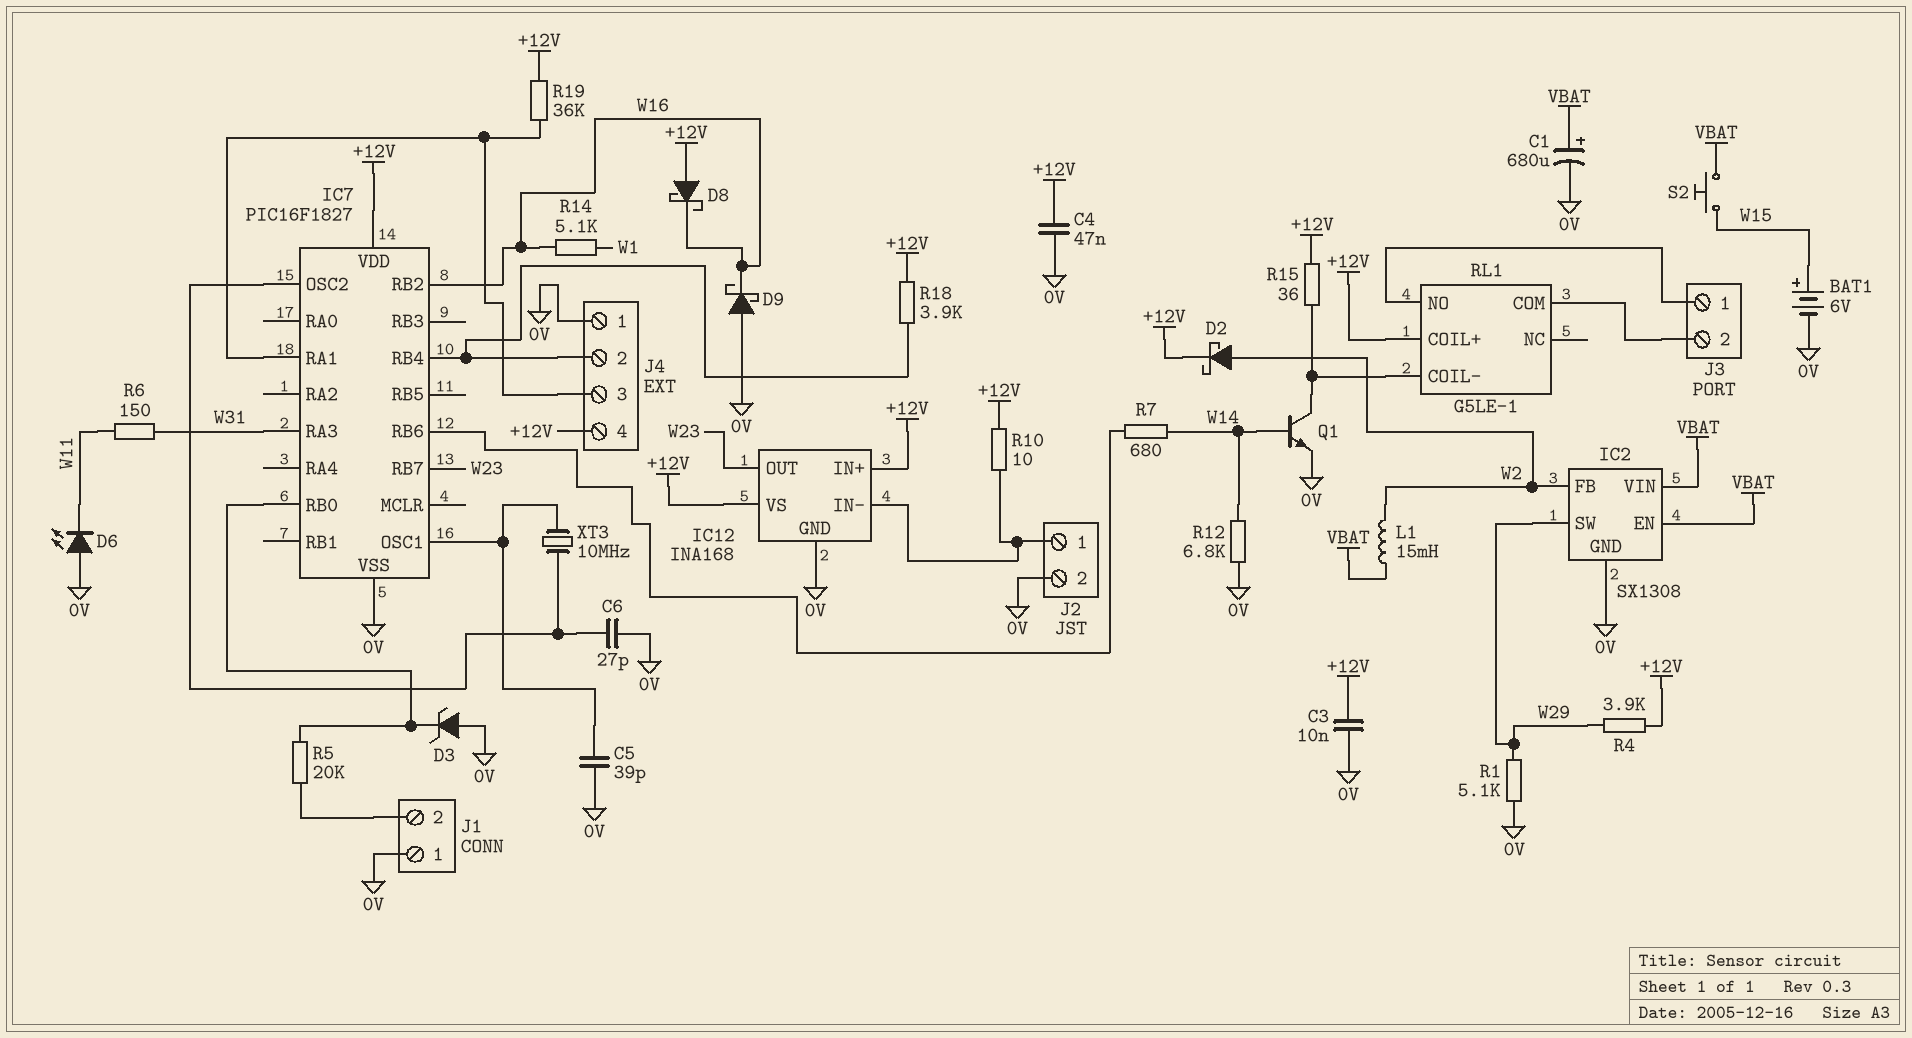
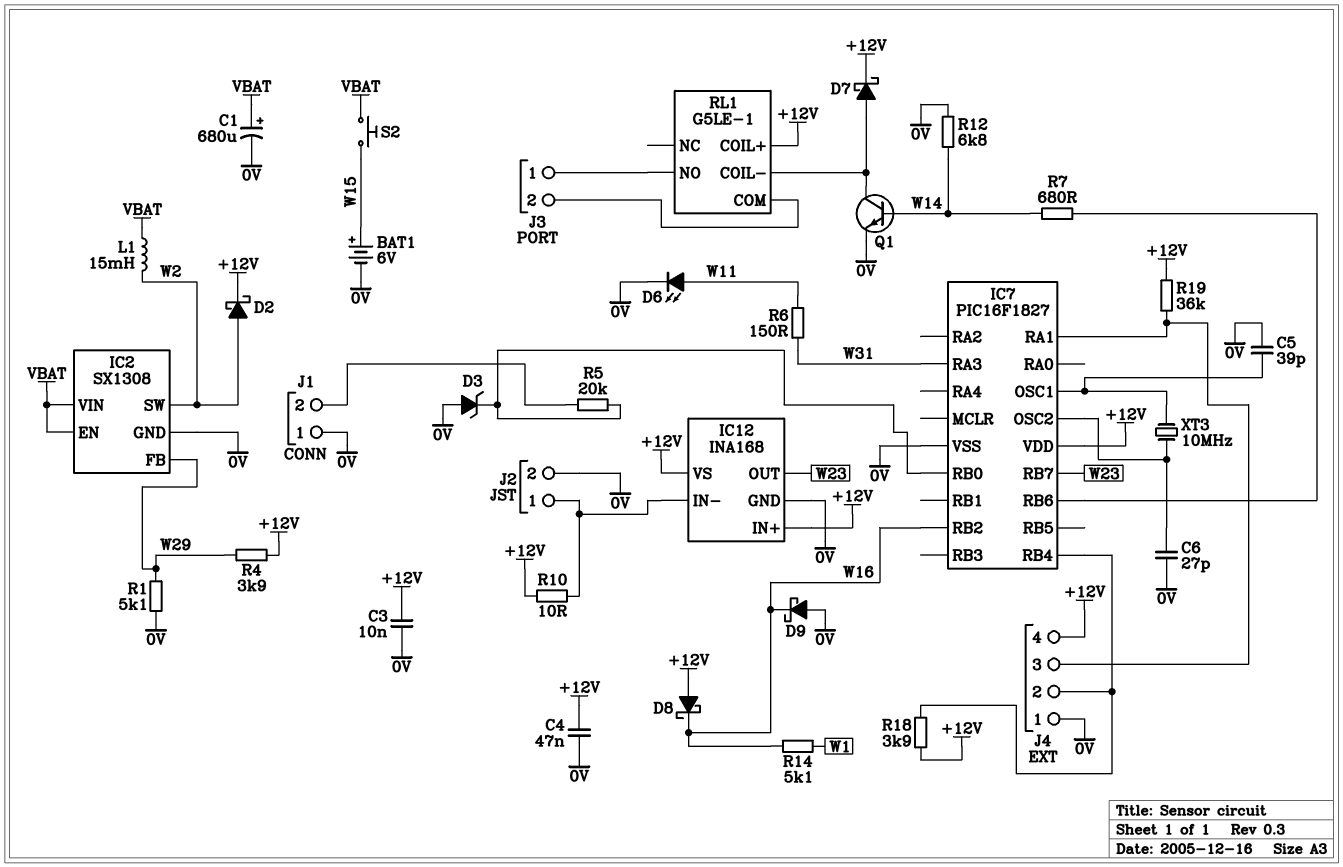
D6: LED (A 0V, K W11) -> LED (A W11, K 0V)
D7: none -> schottky (A RL1/COIL-, K +12V)
IC2 pin FB: W2 -> W29
IC2 pin SW: W29 -> W2
R15: 36 (+12V, RL1/COIL-) -> none

